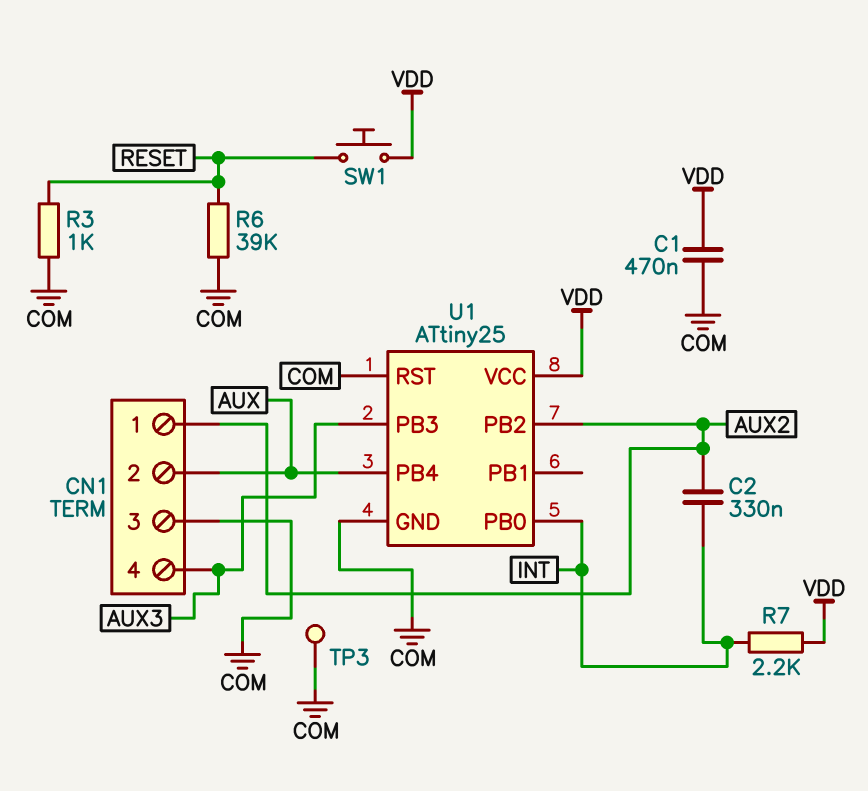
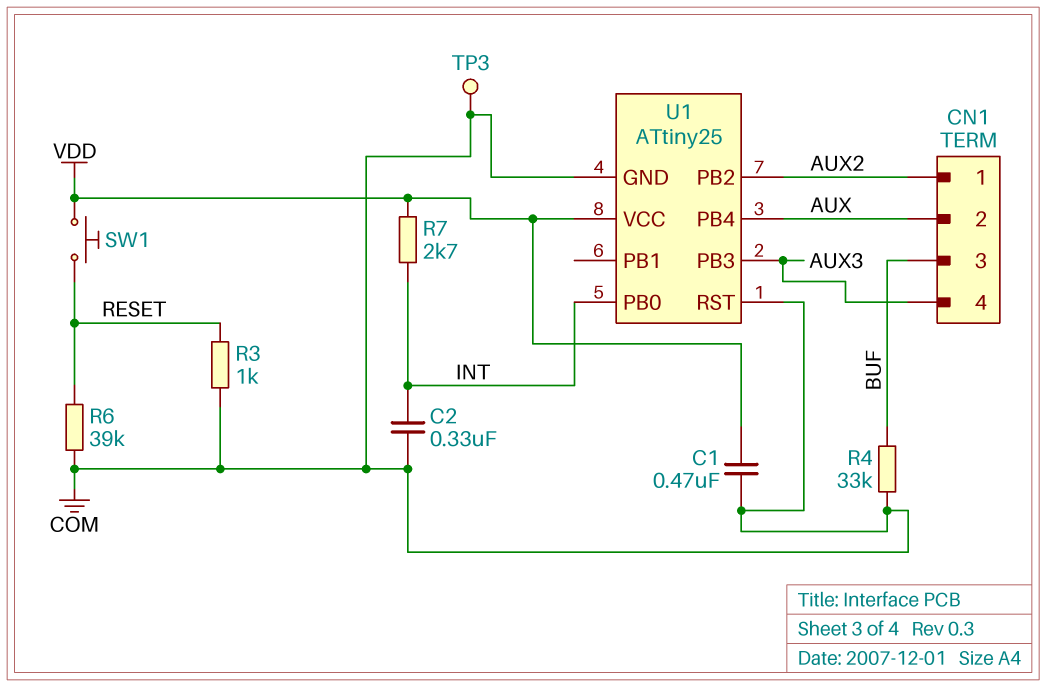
C2: 330nF (AUX2, INT) -> 330nF (COM, INT)
CN1 pin 3: COM -> BUF
R4: none -> 33k (BUF, COM)
R7: 2.2k (INT, VDD) -> 2.7k (INT, VDD)

